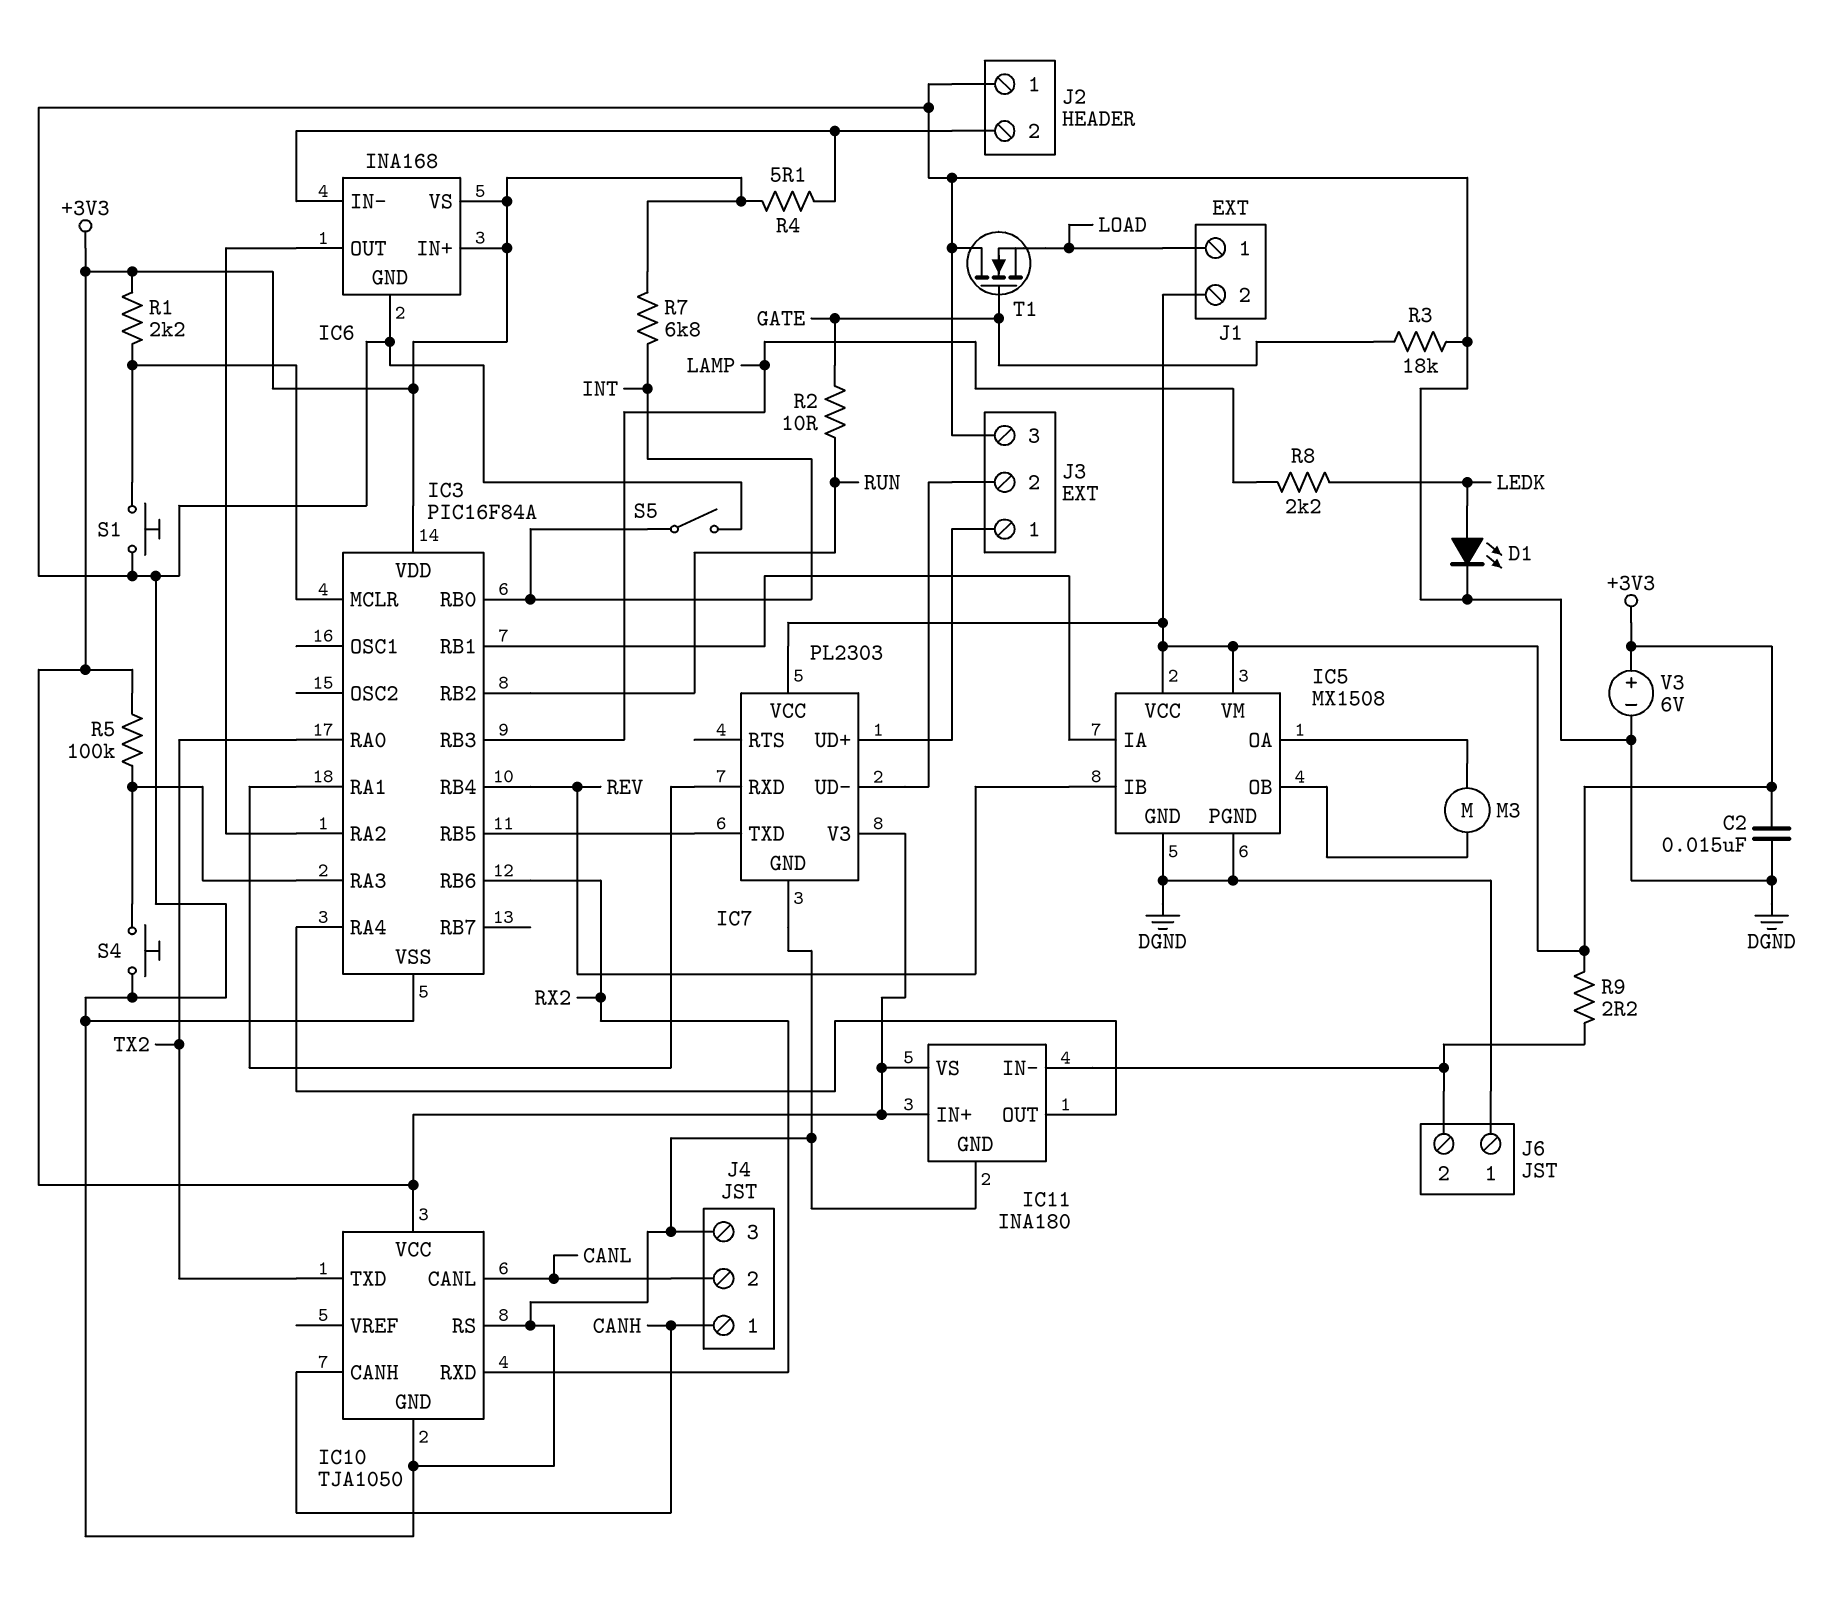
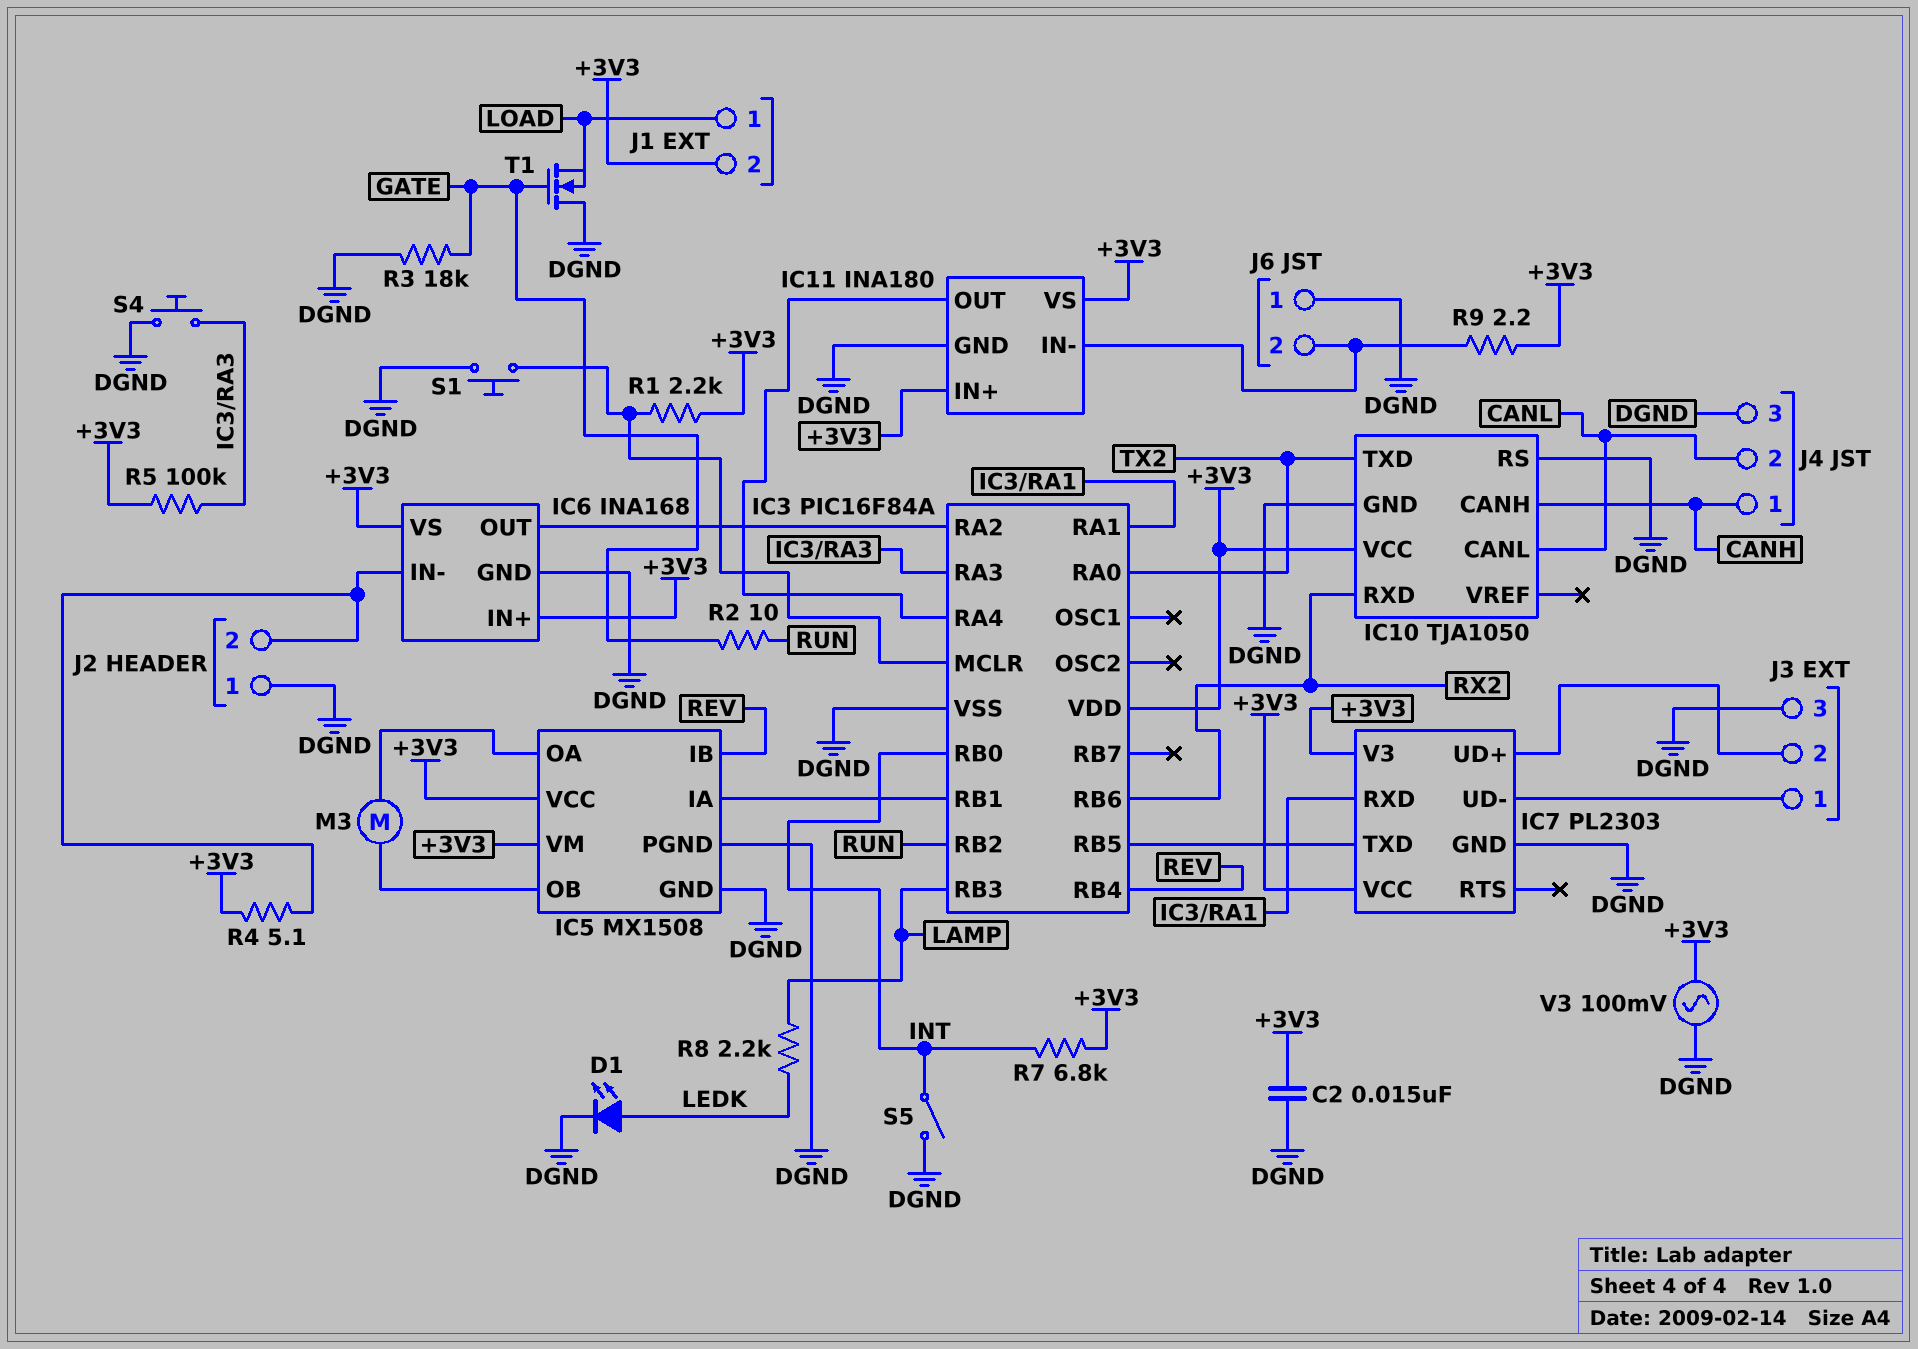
J3 pin 1: IC7/UD+ -> IC7/UD-
J3 pin 2: IC7/UD- -> IC7/UD+
V3: 6V (plus +3V3, minus DGND) -> AC 100mV (+3V3, DGND)

